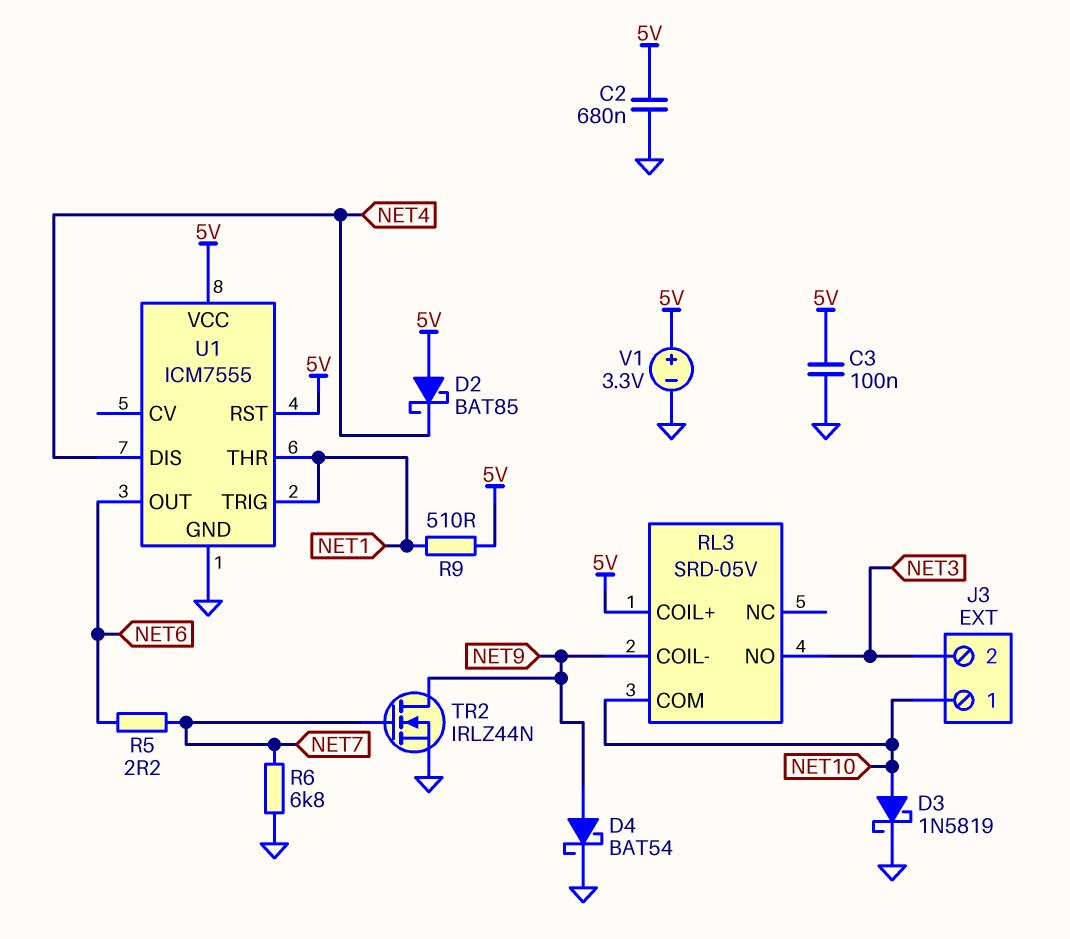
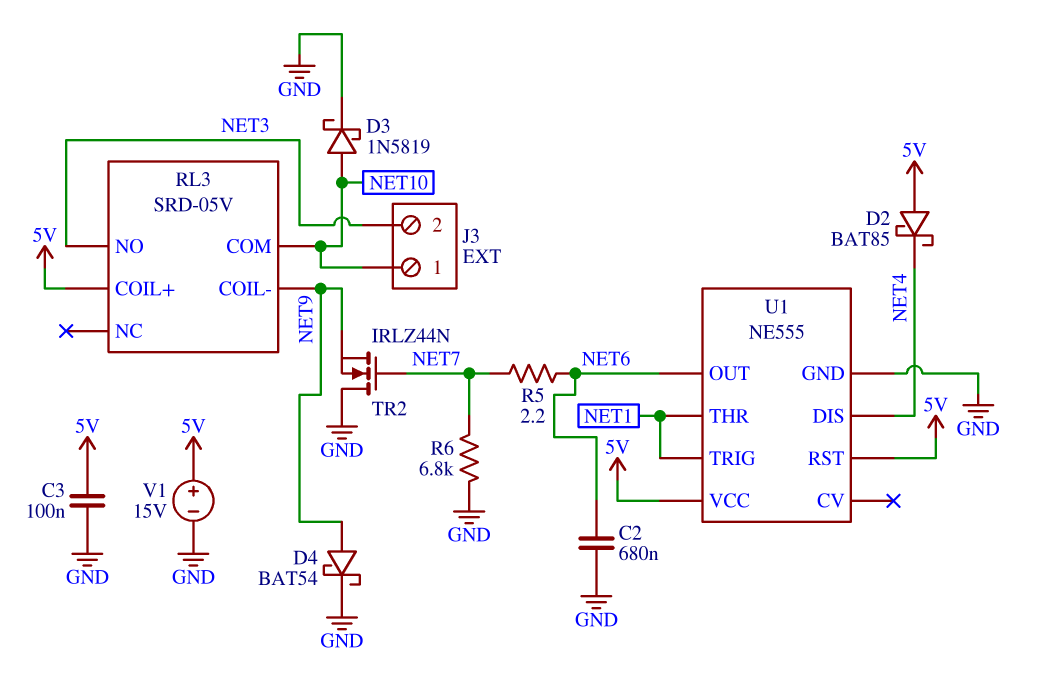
C2: 680nF (5V, GND) -> 680nF (GND, NET6)
R9: 510 (5V, NET1) -> none
TR2: NMOS IRLZ44N (G NET7, D NET9, S GND) -> NMOS IRLZ44N (G NET7, D GND, S NET9)
U1: ICM7555 -> NE555
V1: 3.3V (plus 5V, minus GND) -> 15V (plus 5V, minus GND)

